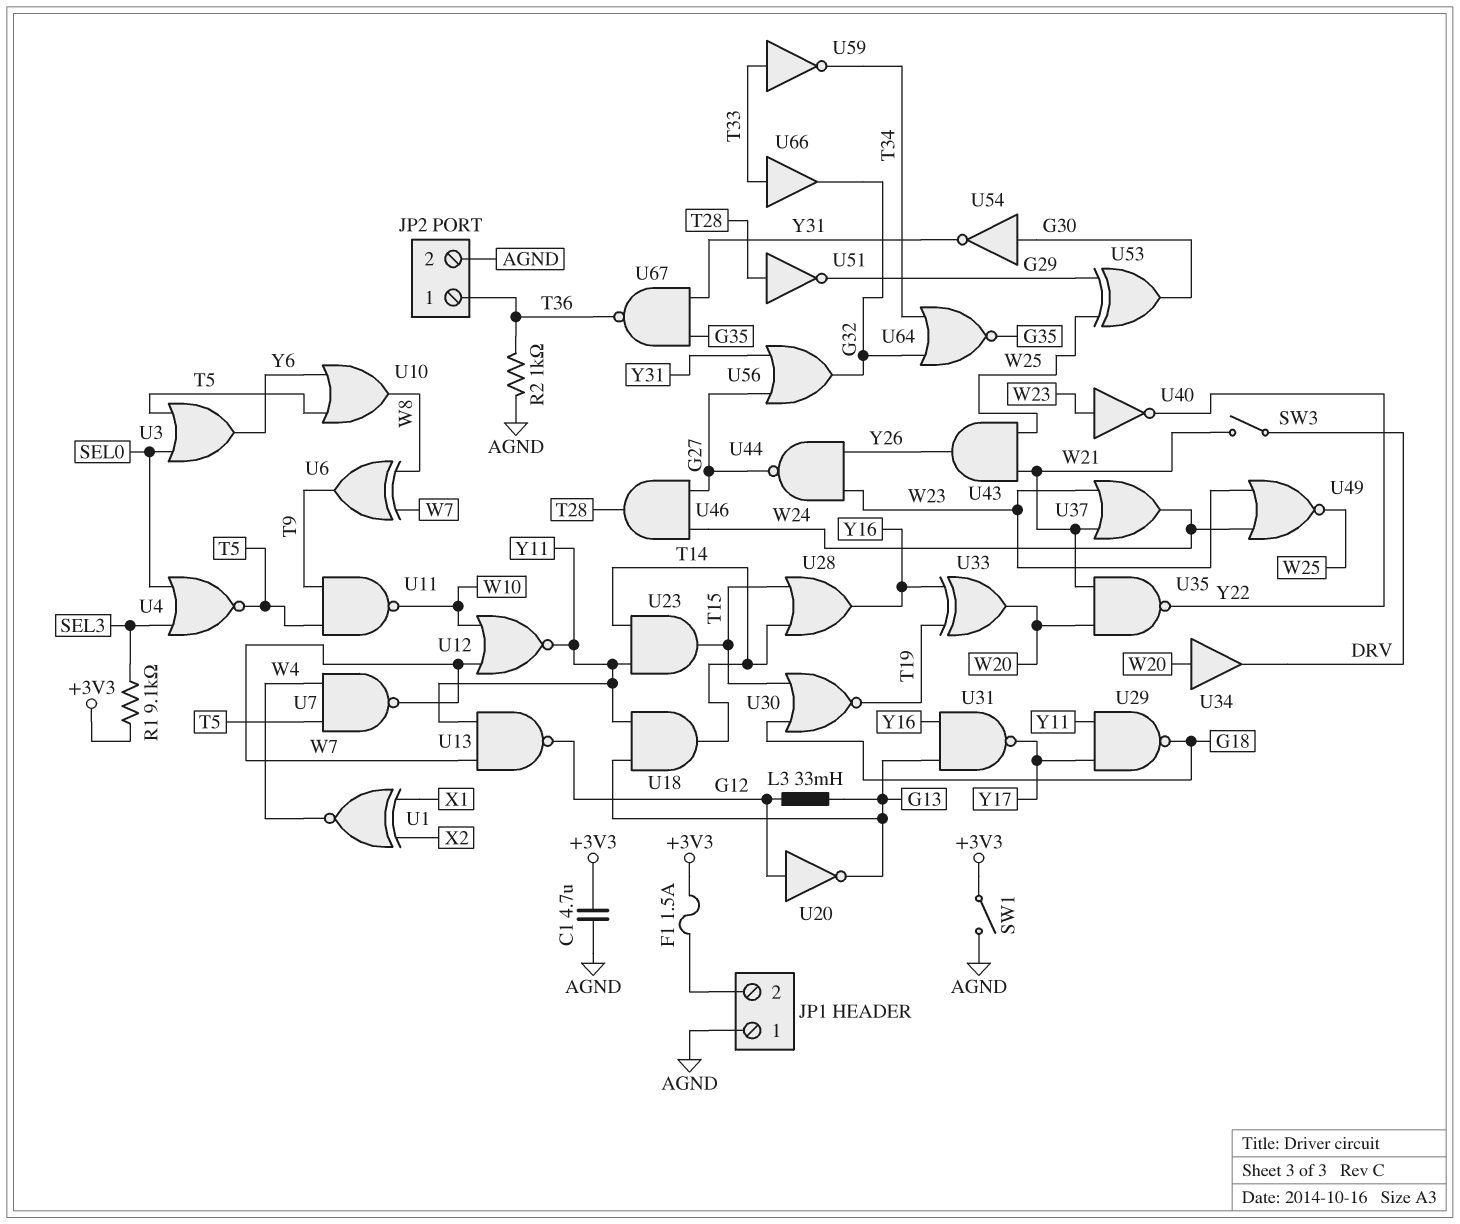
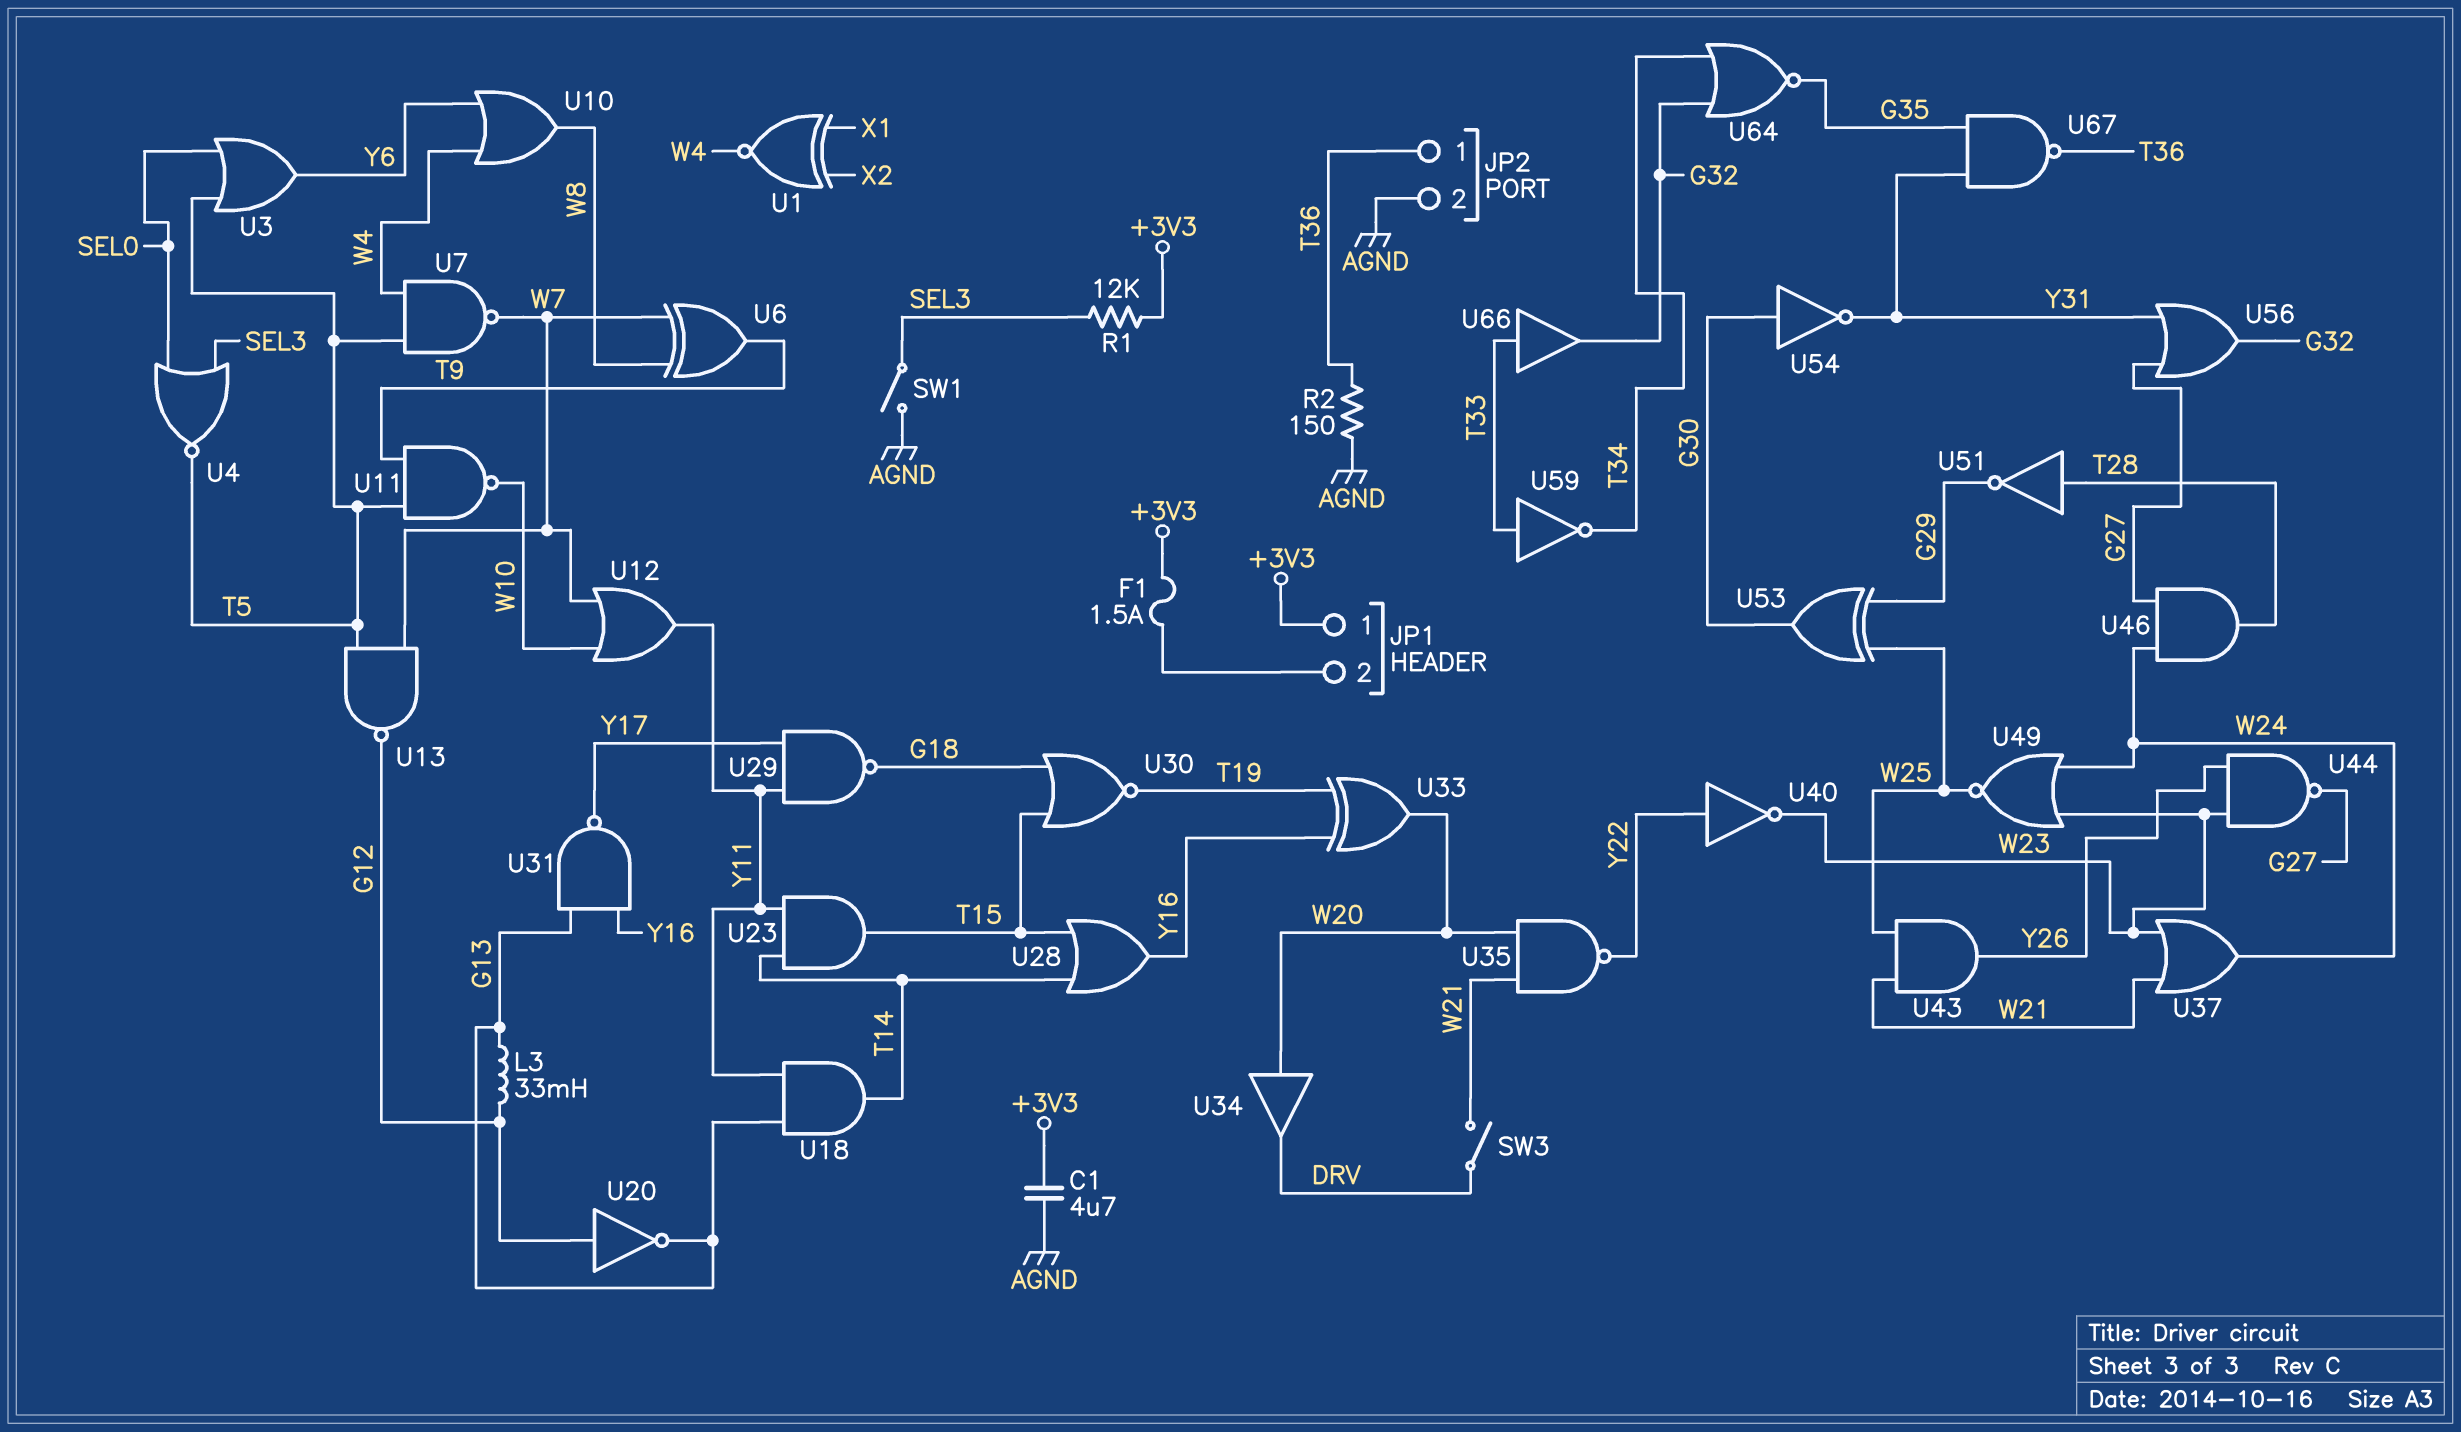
JP1 pin 1: AGND -> +3V3
R1: 9.1k (+3V3, SEL3) -> 12k (+3V3, SEL3)
R2: 1k (AGND, T36) -> 150 (AGND, T36)
SW1: switch (+3V3, AGND) -> switch (AGND, SEL3)
U10: OR (in T5, in Y6, out W8) -> OR (in W4, in Y6, out W8)
U12: NOR (in W7, in W10, out Y11) -> OR (in W7, in W10, out Y11)
U13: NAND (in W7, in Y11, out G12) -> NAND (in T5, in W7, out G12)
U40: NOT (in W23, out Y22) -> NOT (in Y22, out W23)

